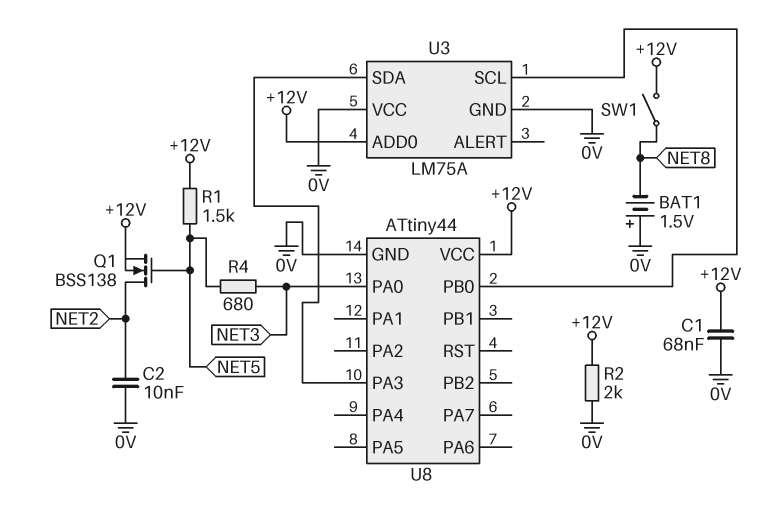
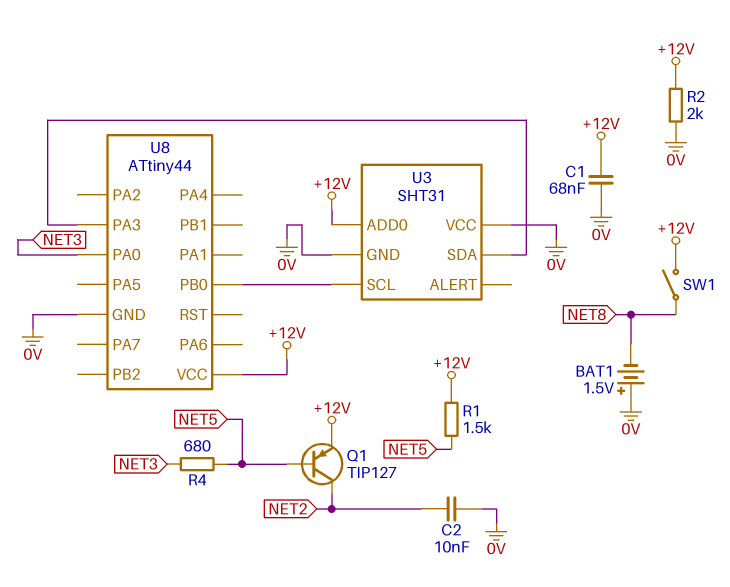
Q1: NMOS BSS138 (G NET5, D NET2, S +12V) -> PNP TIP127 (B NET5, C NET2, E +12V)
U3: LM75A -> SHT31

